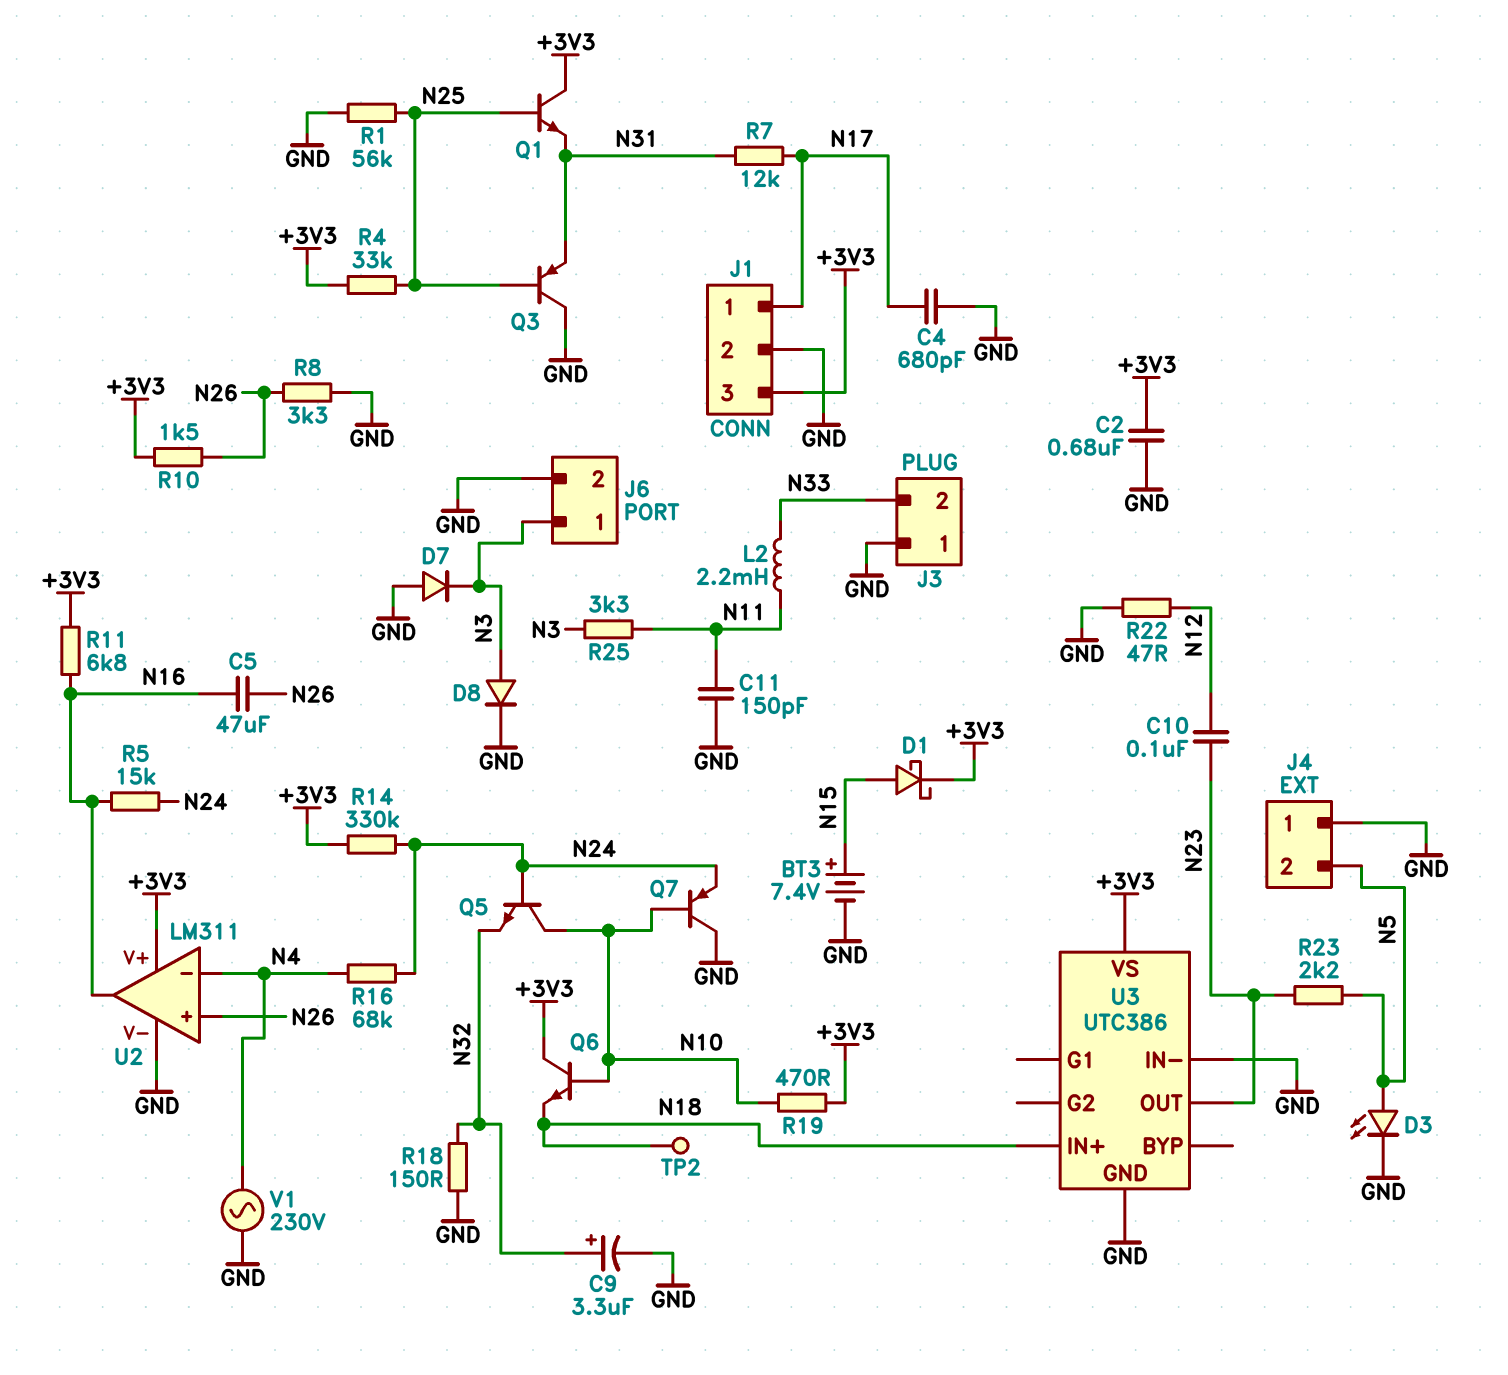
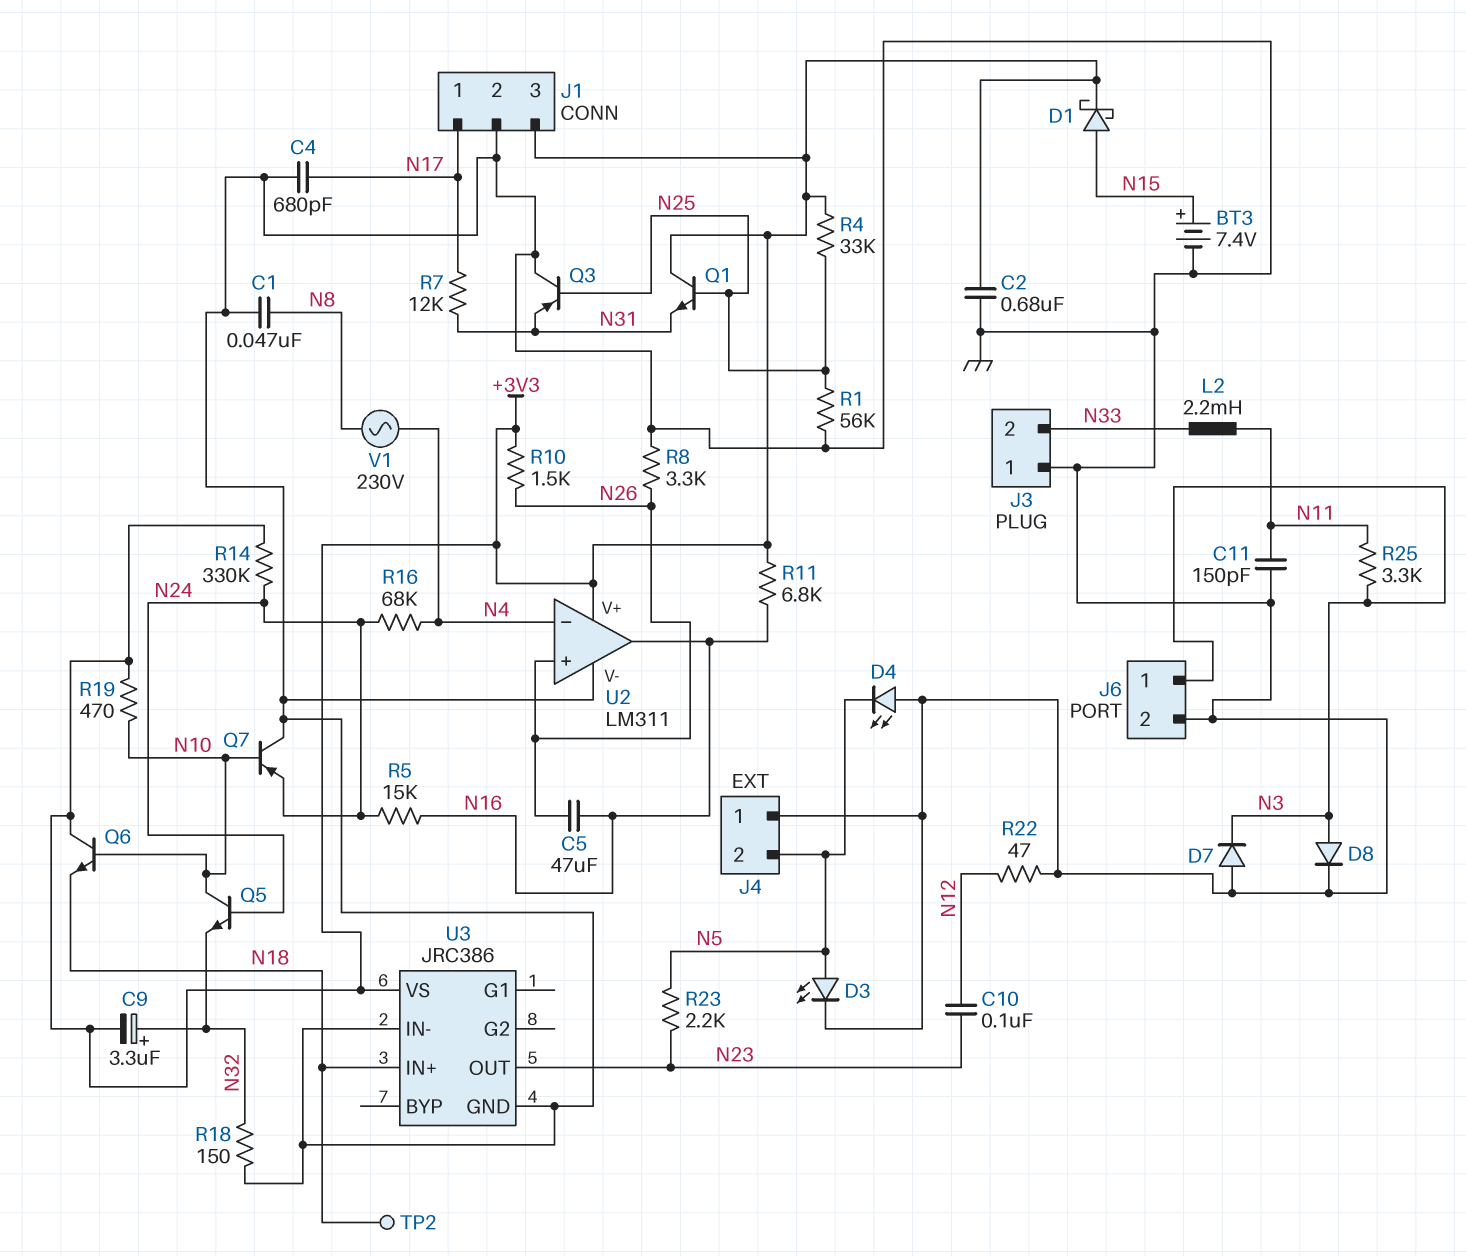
C1: none -> 47nF (GND, N8)
C9: 3.3uF (plus N32, minus GND) -> 3.3uF (plus N32, minus +3V3)
D4: none -> LED (A GND, K N5)
U3: UTC386 -> JRC386
V1: AC 230V (GND, N4) -> AC 230V (N4, N8)

